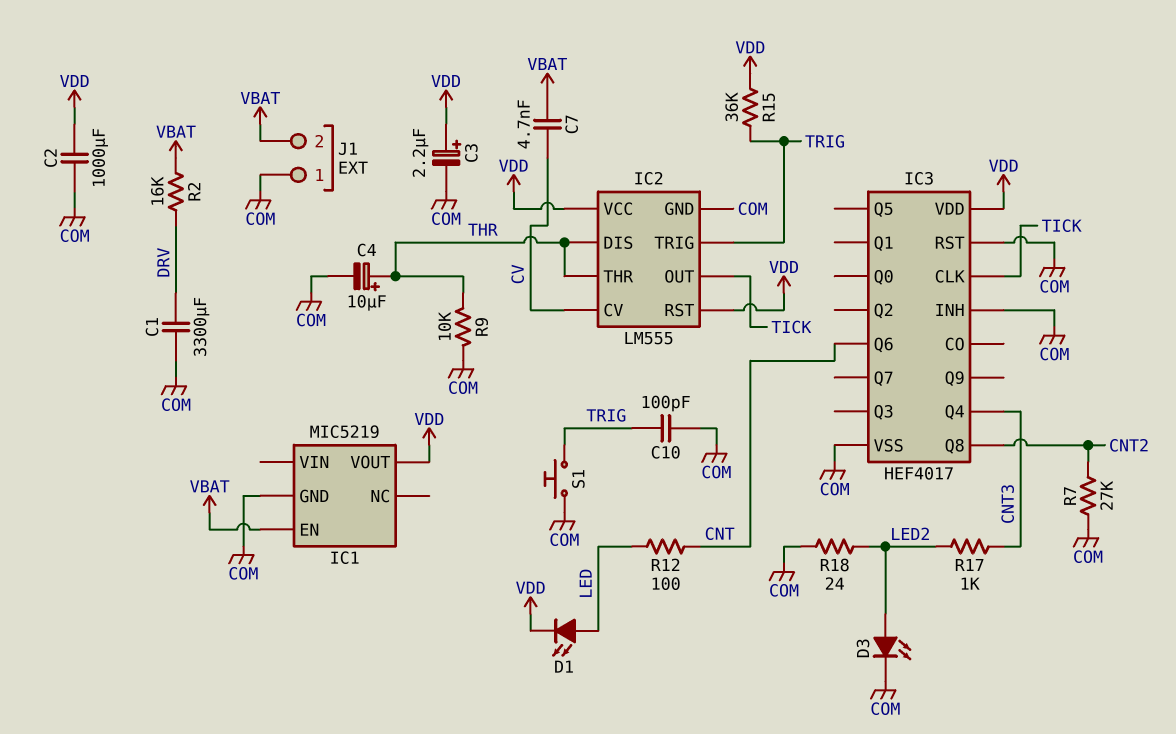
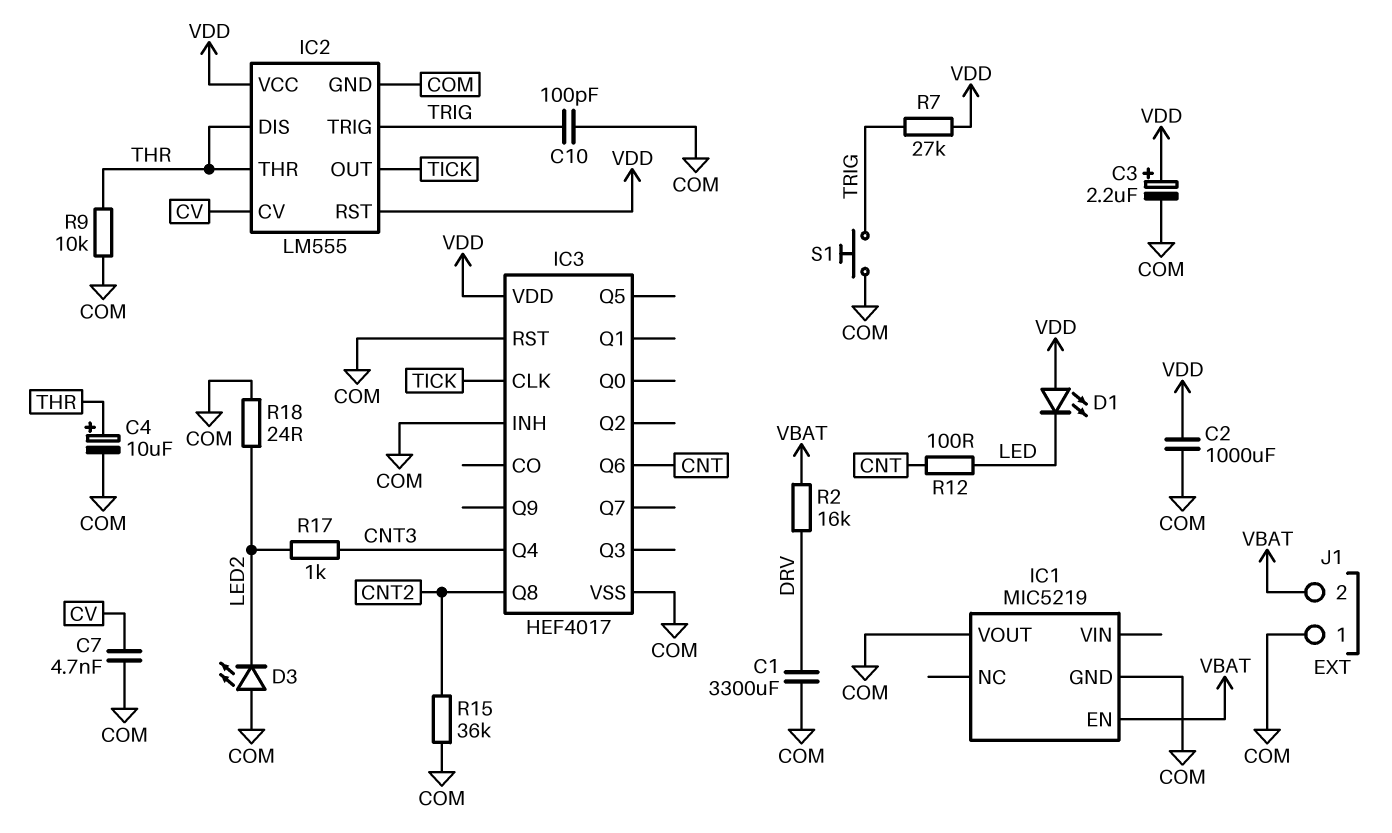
C7: 4.7nF (CV, VBAT) -> 4.7nF (COM, CV)
D1: LED (A LED, K VDD) -> LED (A VDD, K LED)
D3: LED (A LED2, K COM) -> LED (A COM, K LED2)
IC1 pin VOUT: VDD -> COM
R7: 27k (CNT2, COM) -> 27k (TRIG, VDD)
R15: 36k (TRIG, VDD) -> 36k (CNT2, COM)

